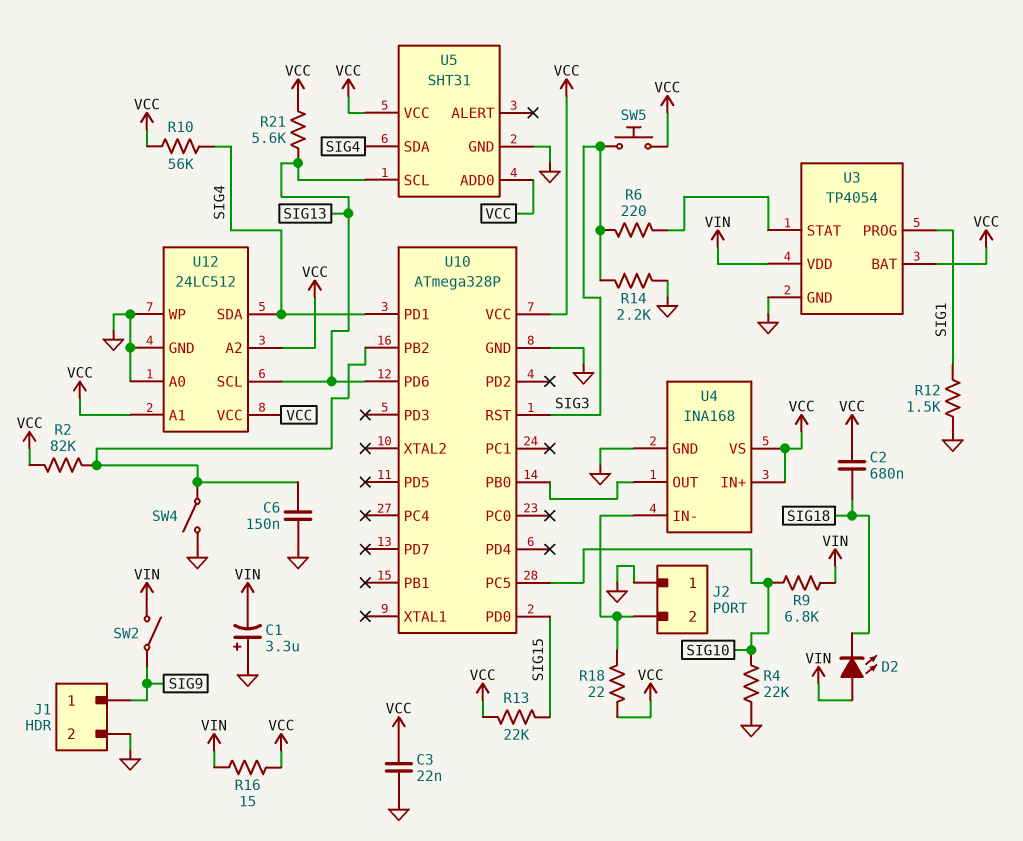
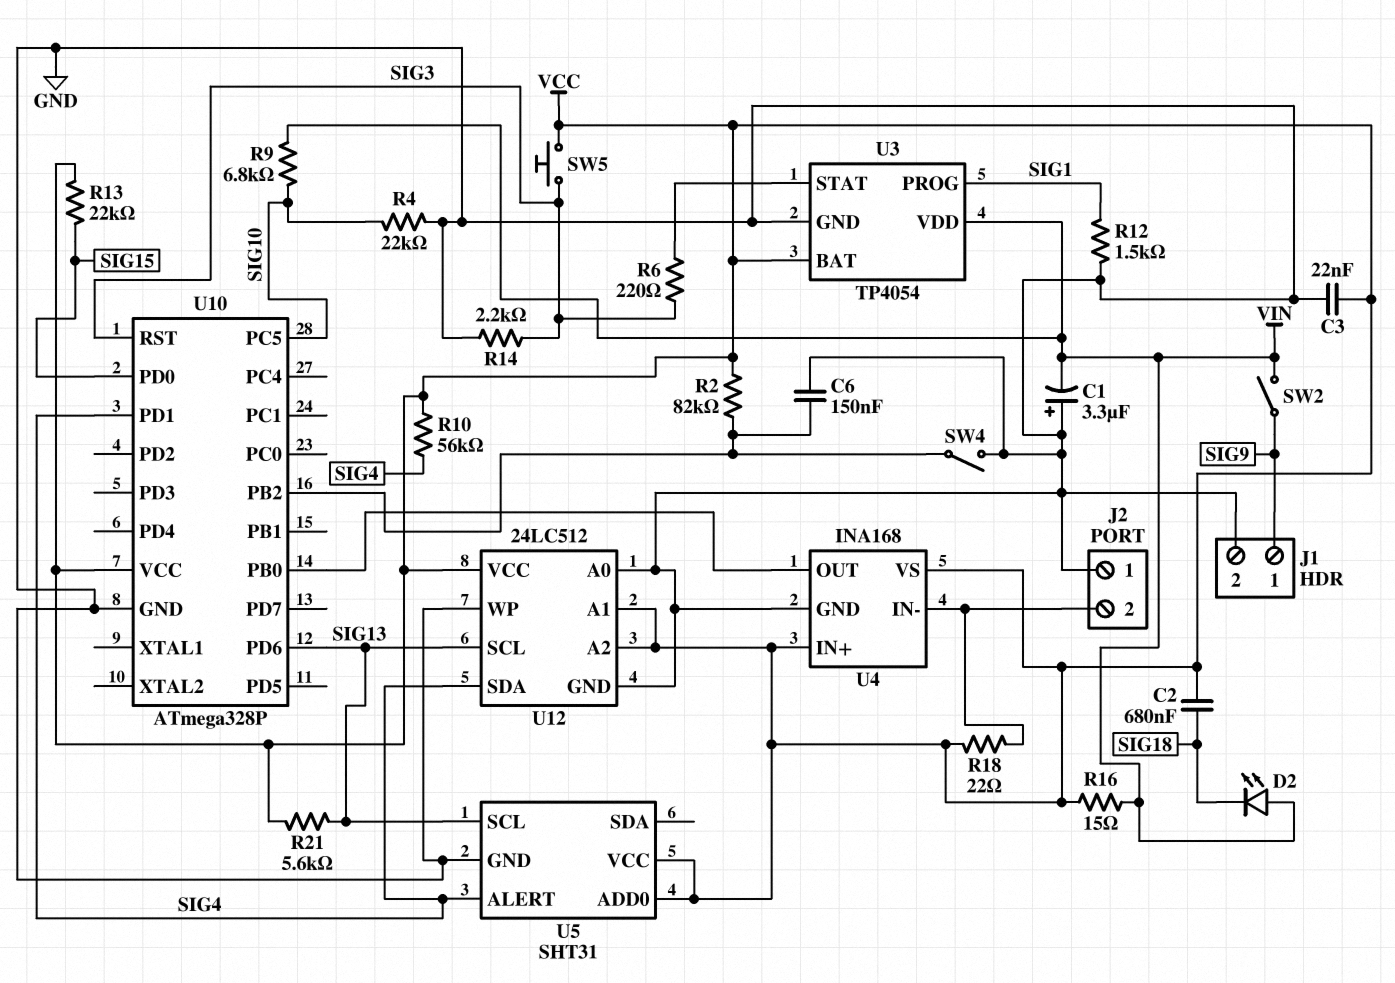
U5 pin ALERT: none -> SIG4
U5 pin SDA: SIG4 -> none

